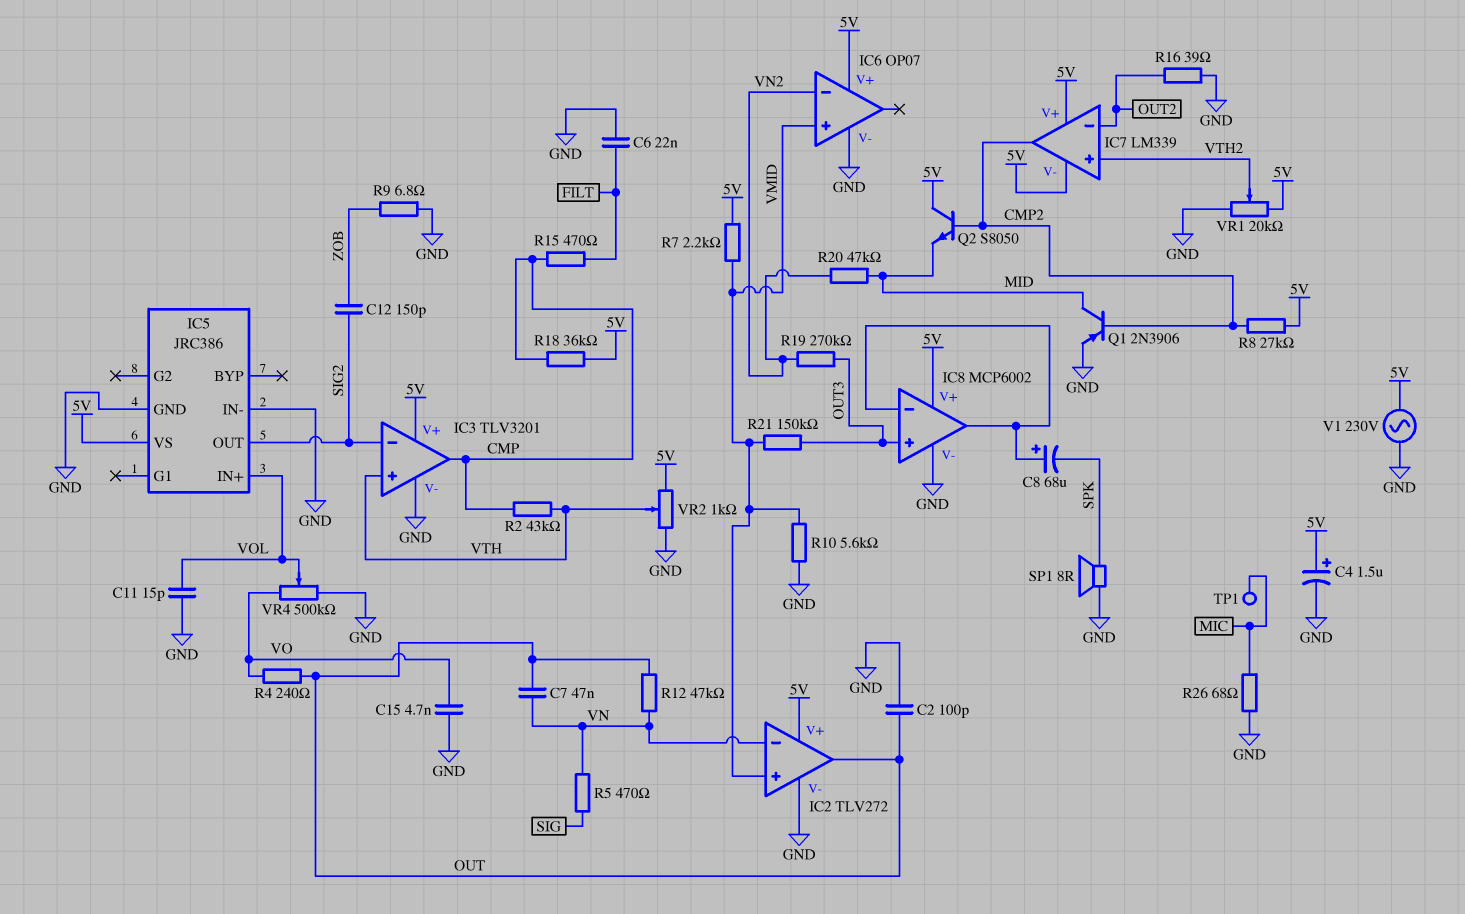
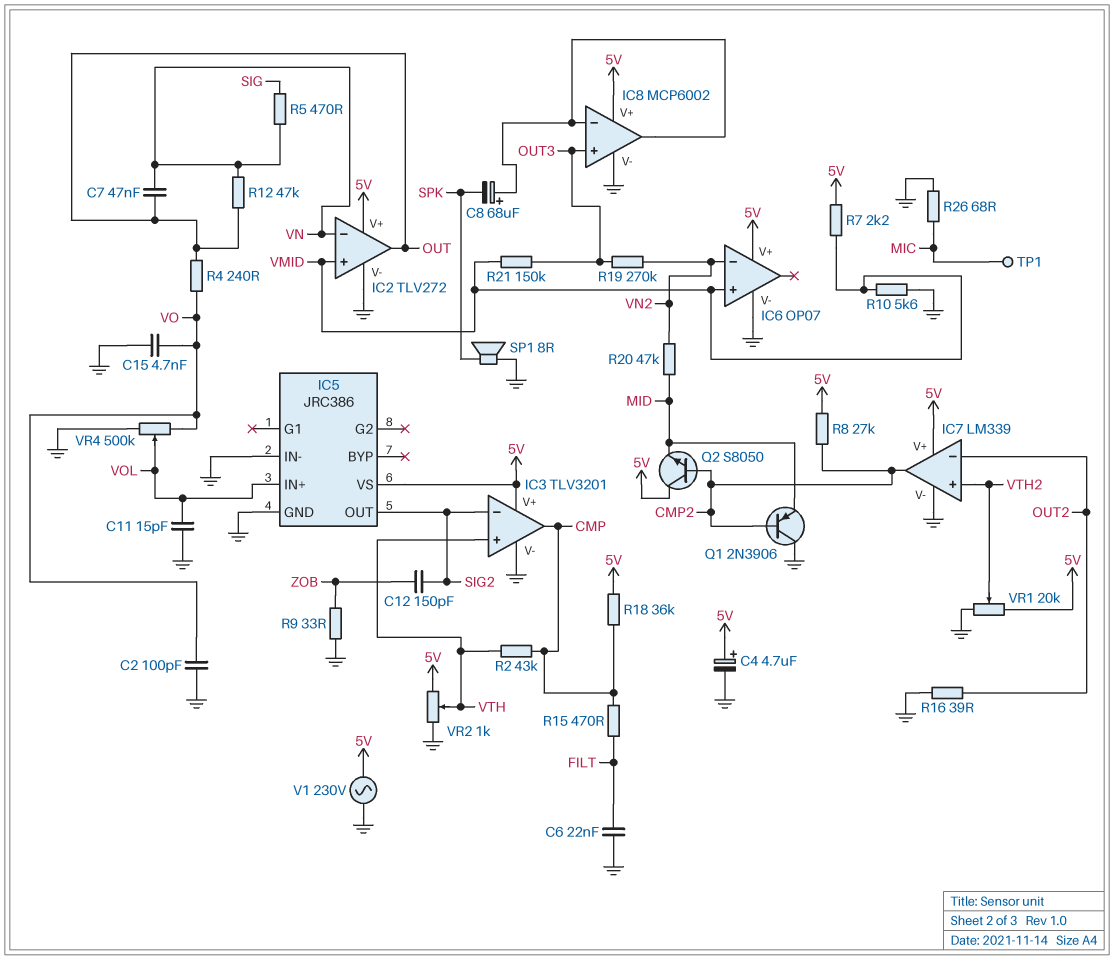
C2: 100pF (GND, OUT) -> 100pF (GND, VO)
C4: 1.5uF (plus 5V, minus GND) -> 4.7uF (plus 5V, minus GND)
IC7 pin V-: 5V -> GND
Q1: PNP 2N3906 (B CMP2, C MID, E GND) -> PNP 2N3906 (B CMP2, C GND, E MID)
R9: 6.8 (GND, ZOB) -> 33 (GND, ZOB)

